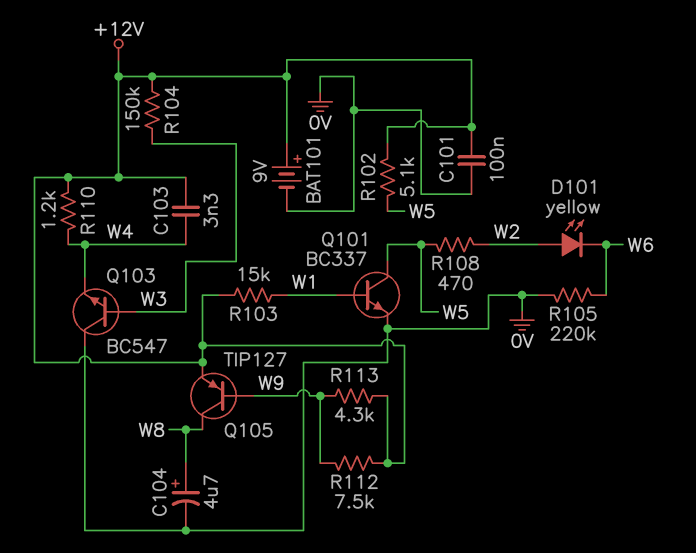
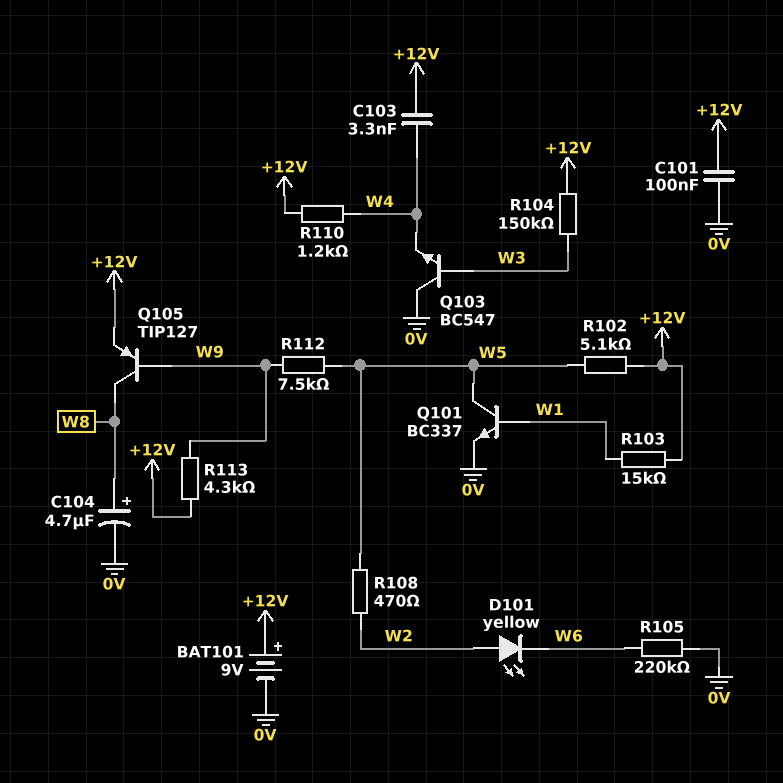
R112: 7.5k (+12V, W9) -> 7.5k (W5, W9)

